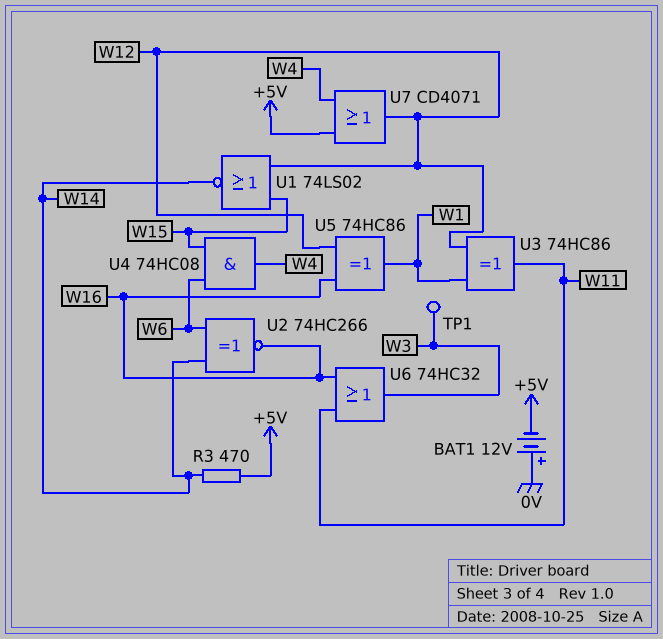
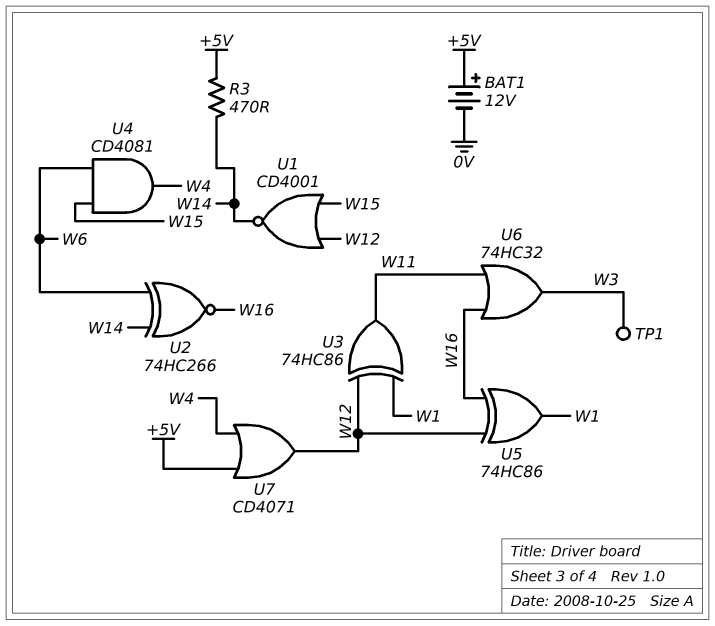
BAT1: 12V (plus 0V, minus +5V) -> 12V (plus +5V, minus 0V)
U1: NOR 74LS02 (in W12, in W15, out W14) -> NOR CD4001 (in W12, in W15, out W14)
U4: AND 74HC08 (in W6, in W15, out W4) -> AND CD4081 (in W6, in W15, out W4)

